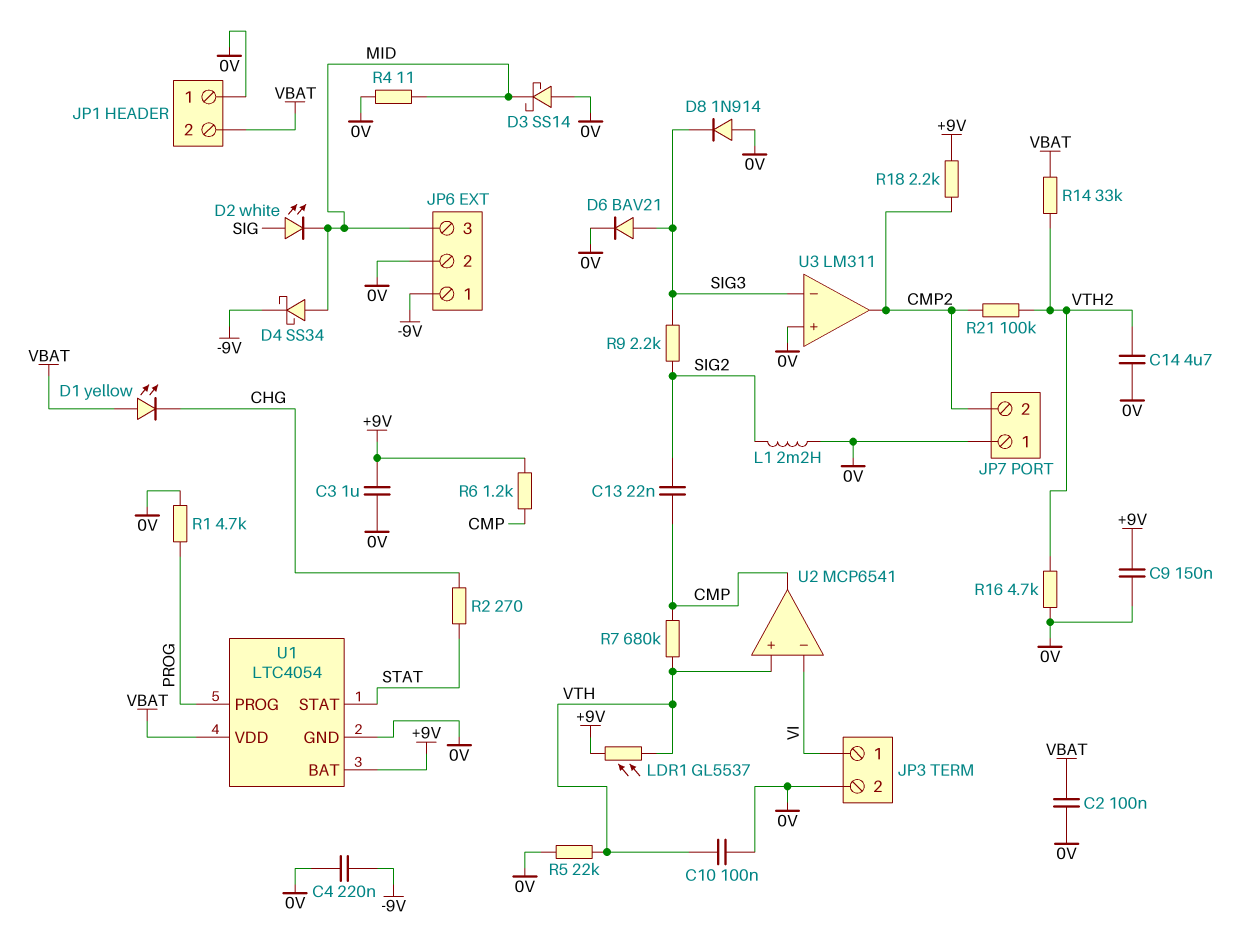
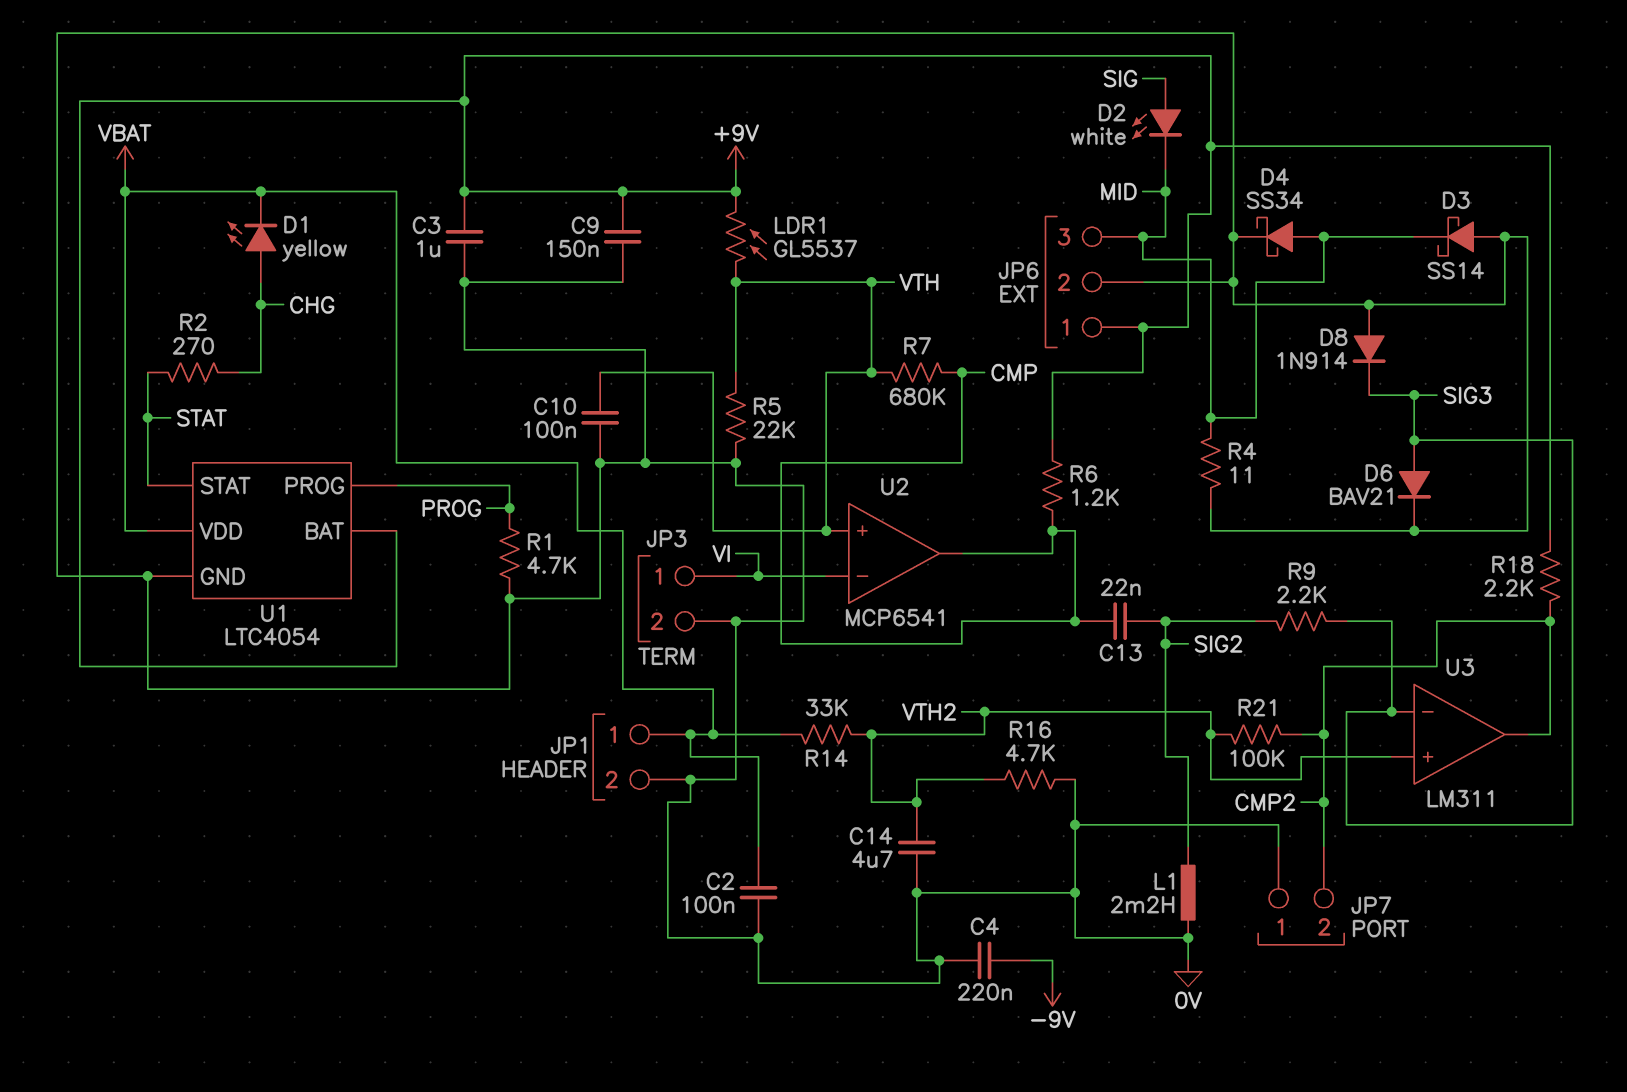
D1: LED yellow (A VBAT, K CHG) -> LED yellow (A CHG, K VBAT)
D4: schottky SS34 (A MID, K -9V) -> schottky SS34 (A MID, K 0V)
JP1 pin 1: 0V -> VBAT
JP1 pin 2: VBAT -> 0V
JP6 pin 1: -9V -> +9V
U3 pin in+: 0V -> VTH2

